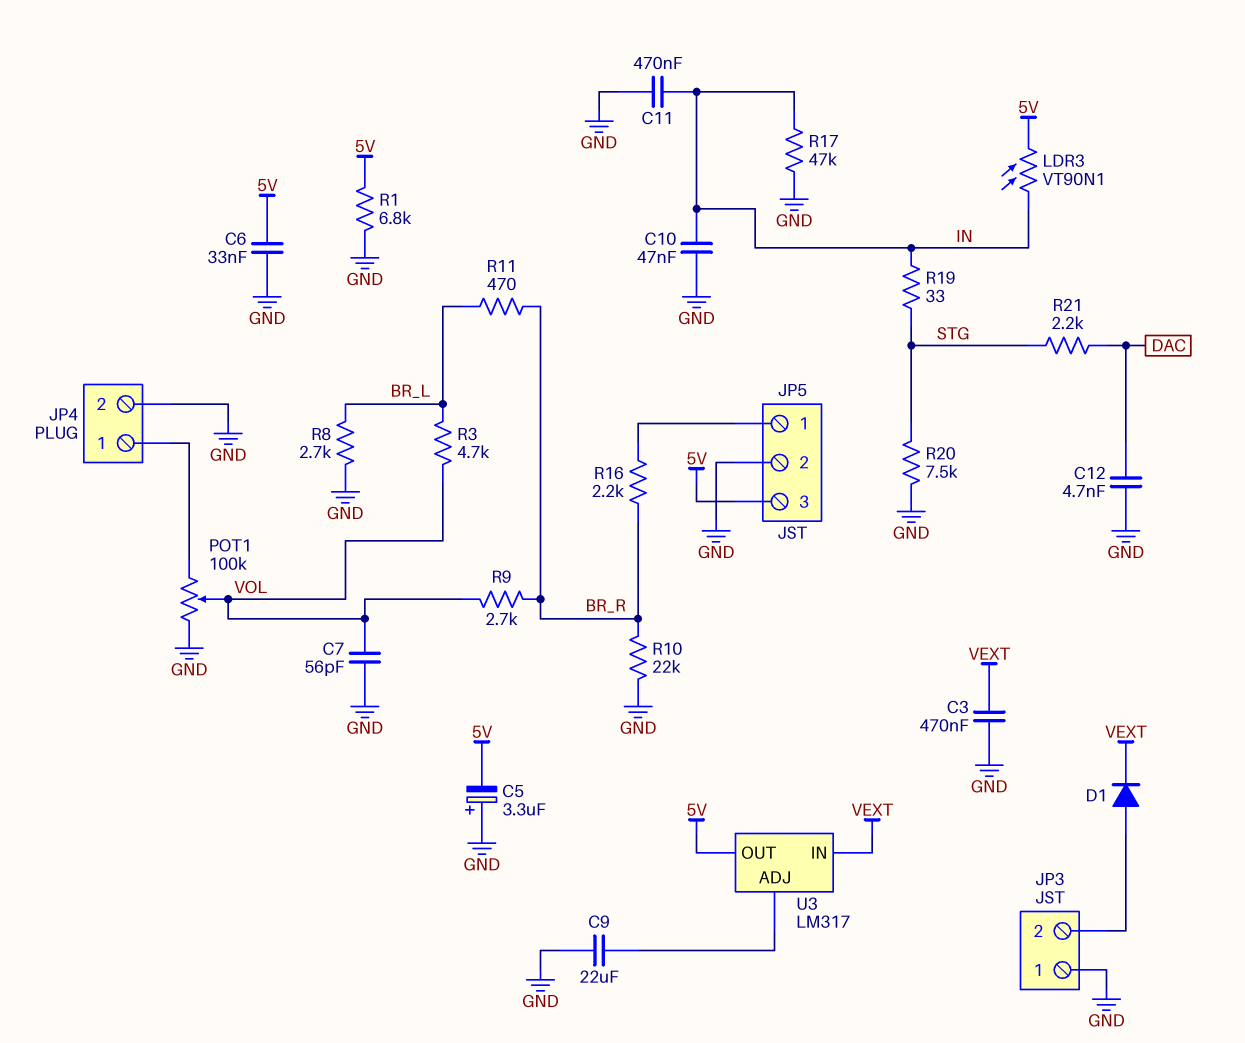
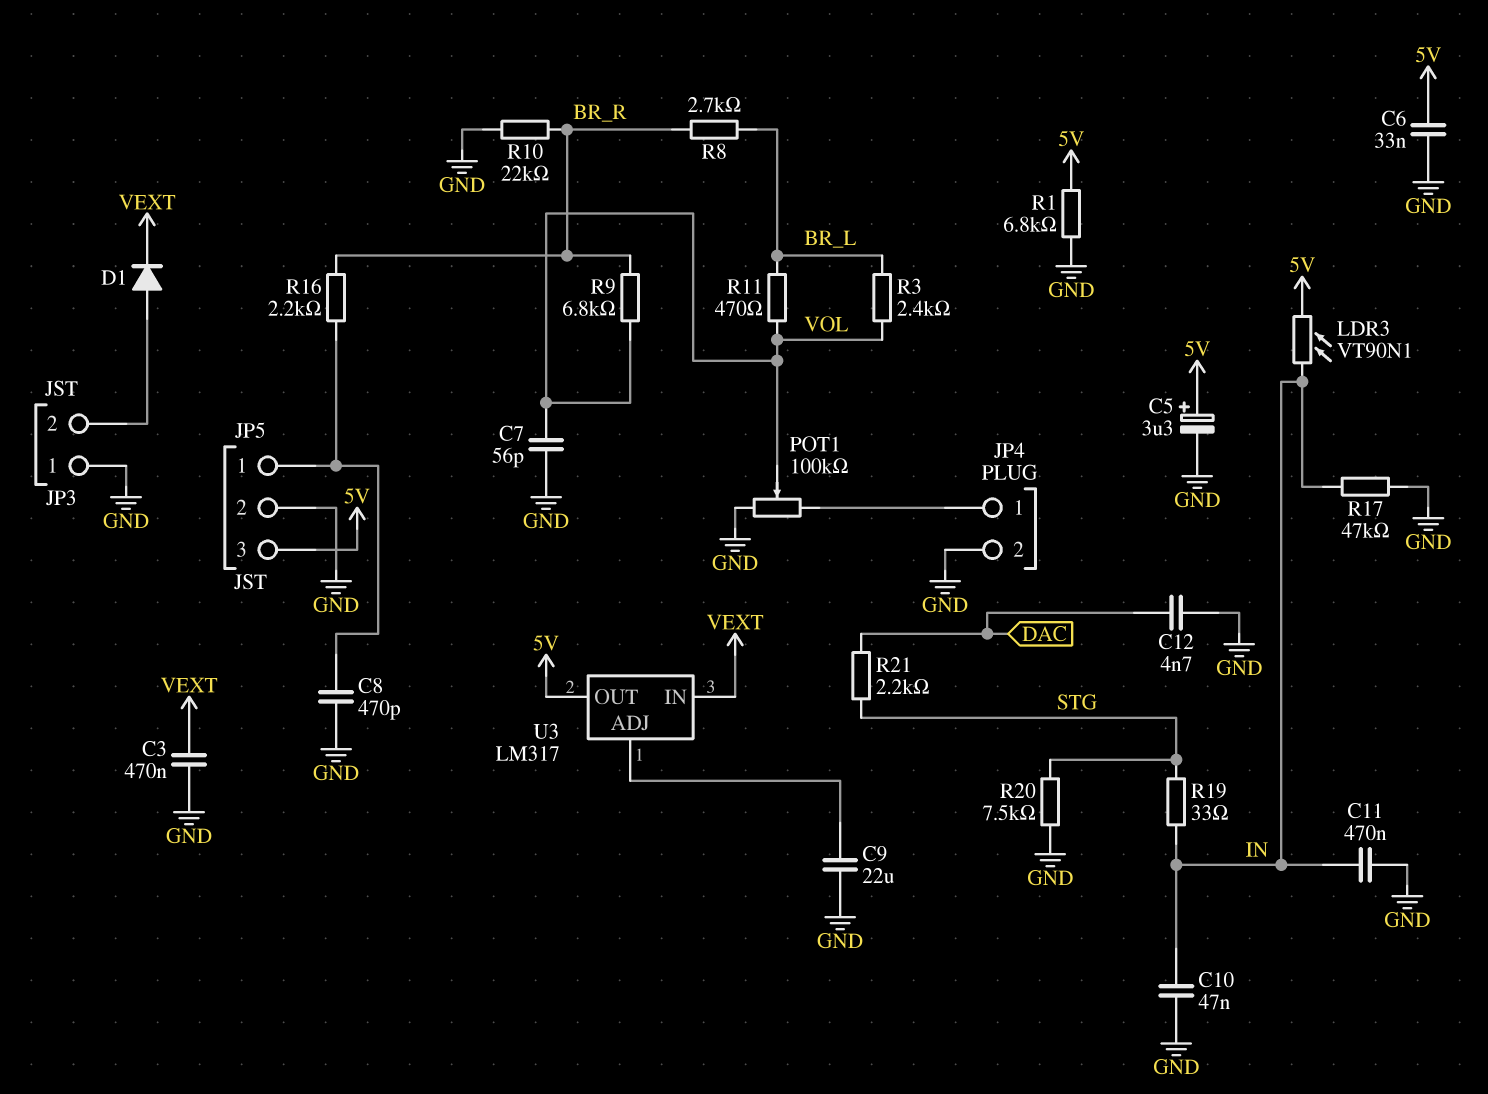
C5: 3.3uF (plus GND, minus 5V) -> 3.3uF (plus 5V, minus GND)
C8: none -> 470pF (GND, JP5/1)
R3: 4.7k (BR_L, VOL) -> 2.4k (BR_L, VOL)
R8: 2.7k (BR_L, GND) -> 2.7k (BR_L, BR_R)
R9: 2.7k (BR_R, VOL) -> 6.8k (BR_R, VOL)
R11: 470 (BR_L, BR_R) -> 470 (BR_L, VOL)

